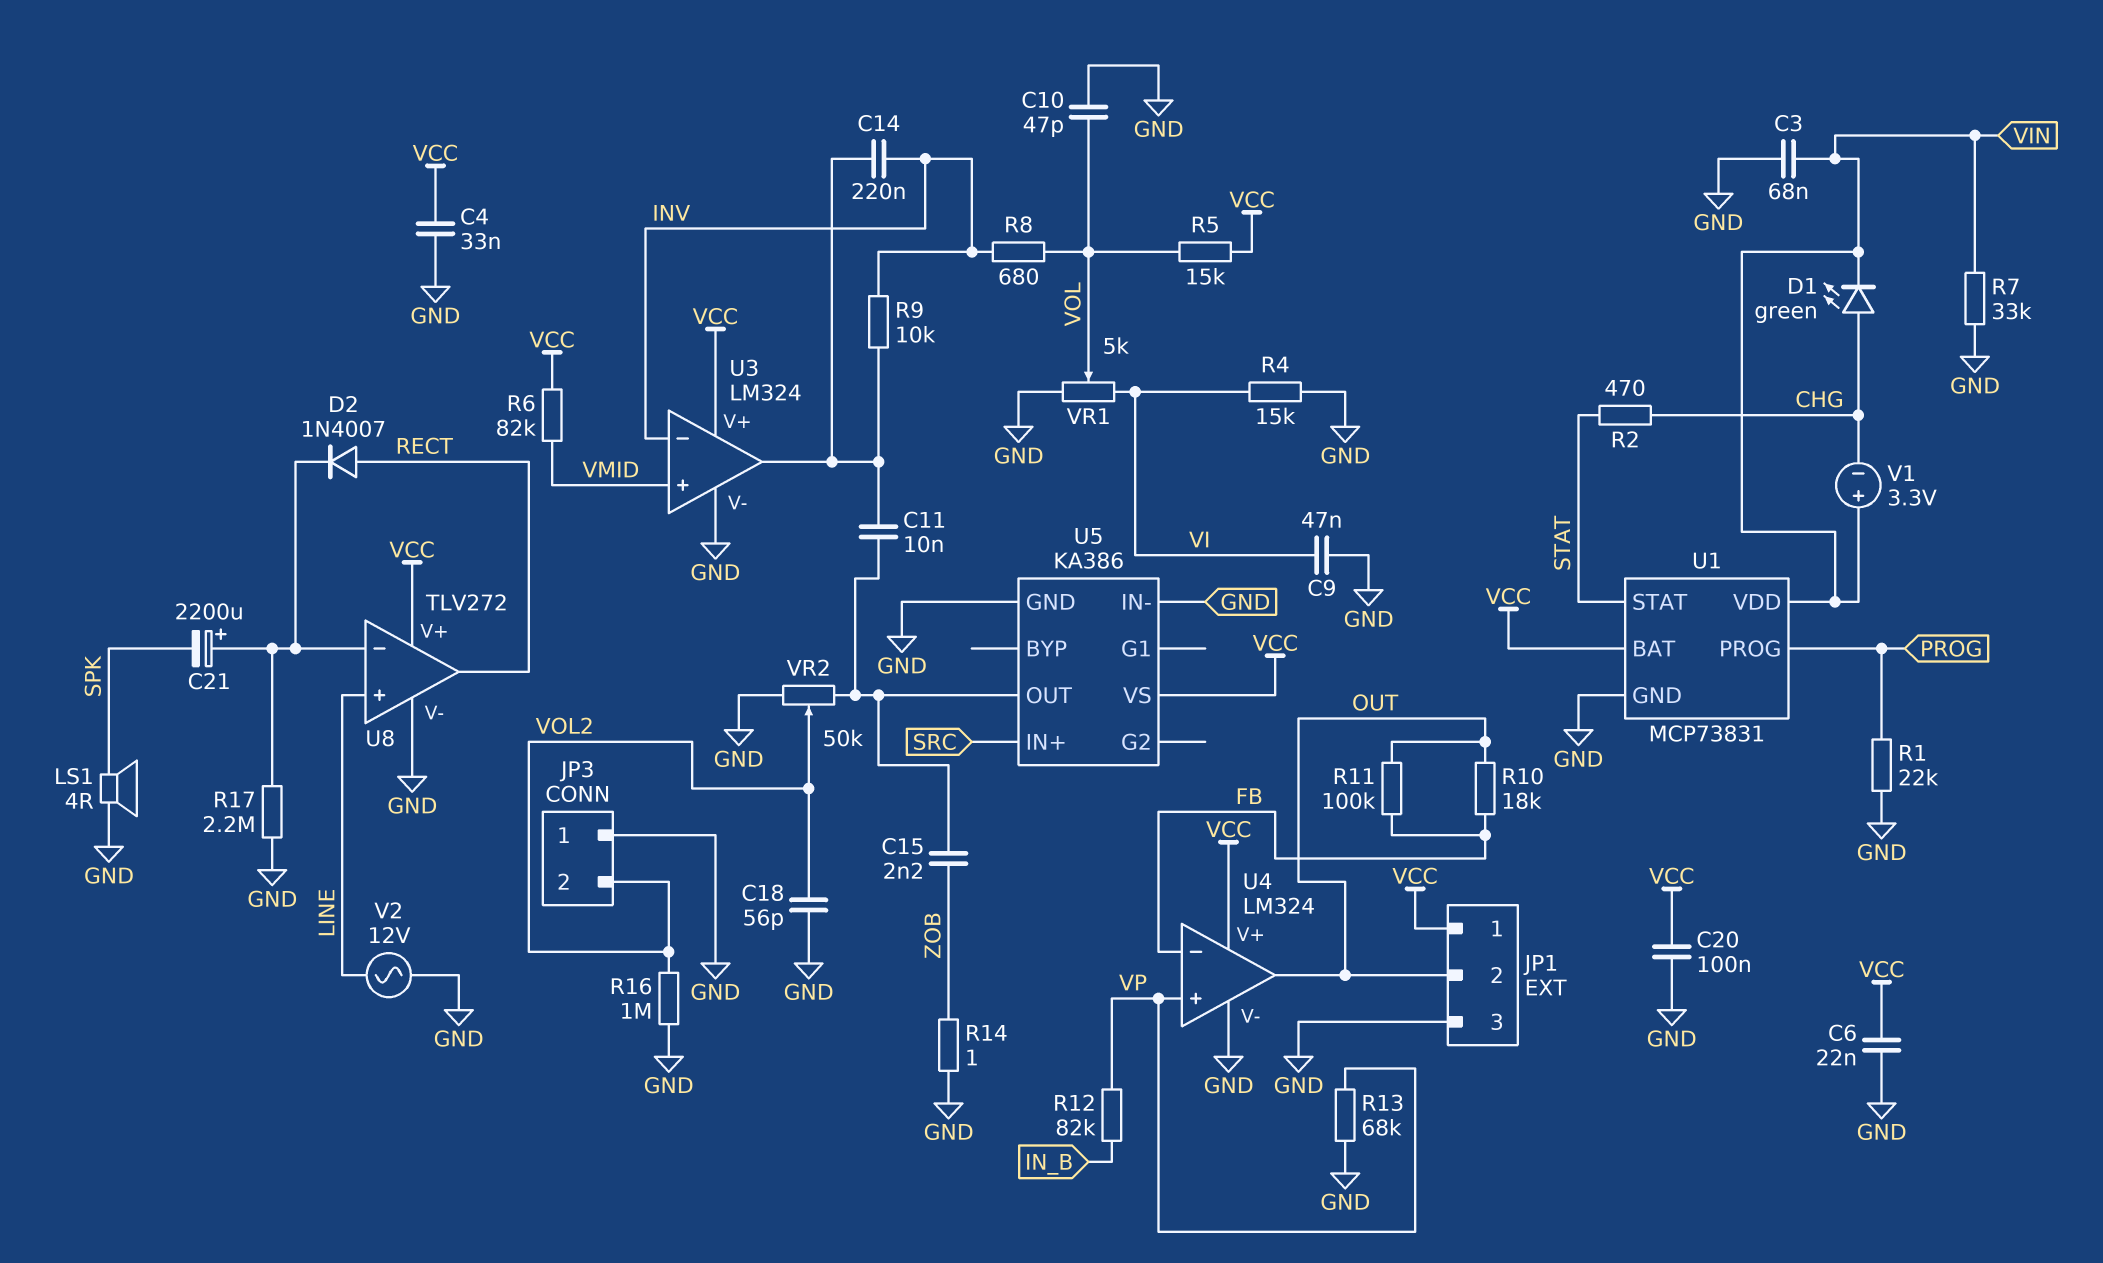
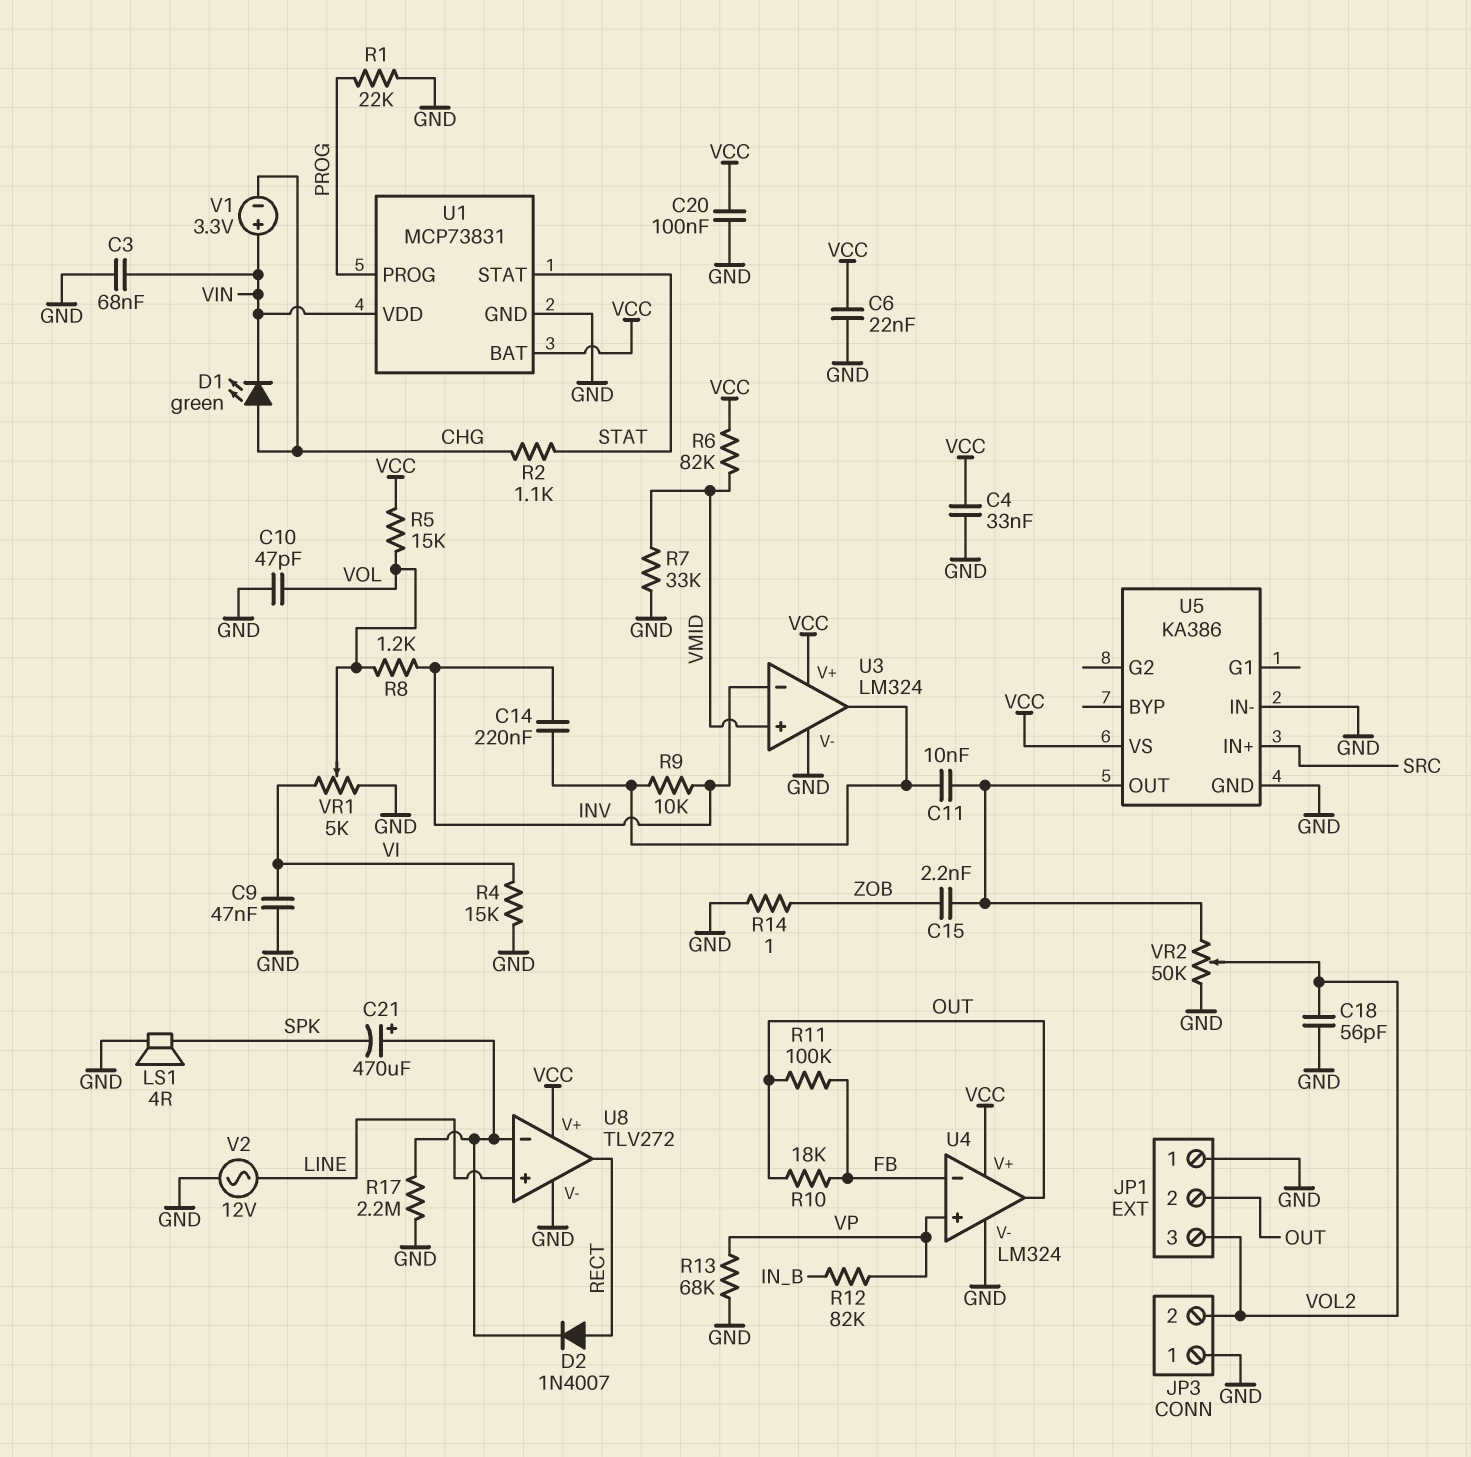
C21: 2200uF (plus U8/in-, minus SPK) -> 470uF (plus U8/in-, minus SPK)
JP1 pin 1: VCC -> GND
JP1 pin 3: GND -> VOL2
R2: 470 (CHG, STAT) -> 1.1k (CHG, STAT)
R7: 33k (GND, VIN) -> 33k (GND, VMID)
R8: 680 (INV, VOL) -> 1.2k (INV, VOL)
R16: 1M (GND, VOL2) -> none

